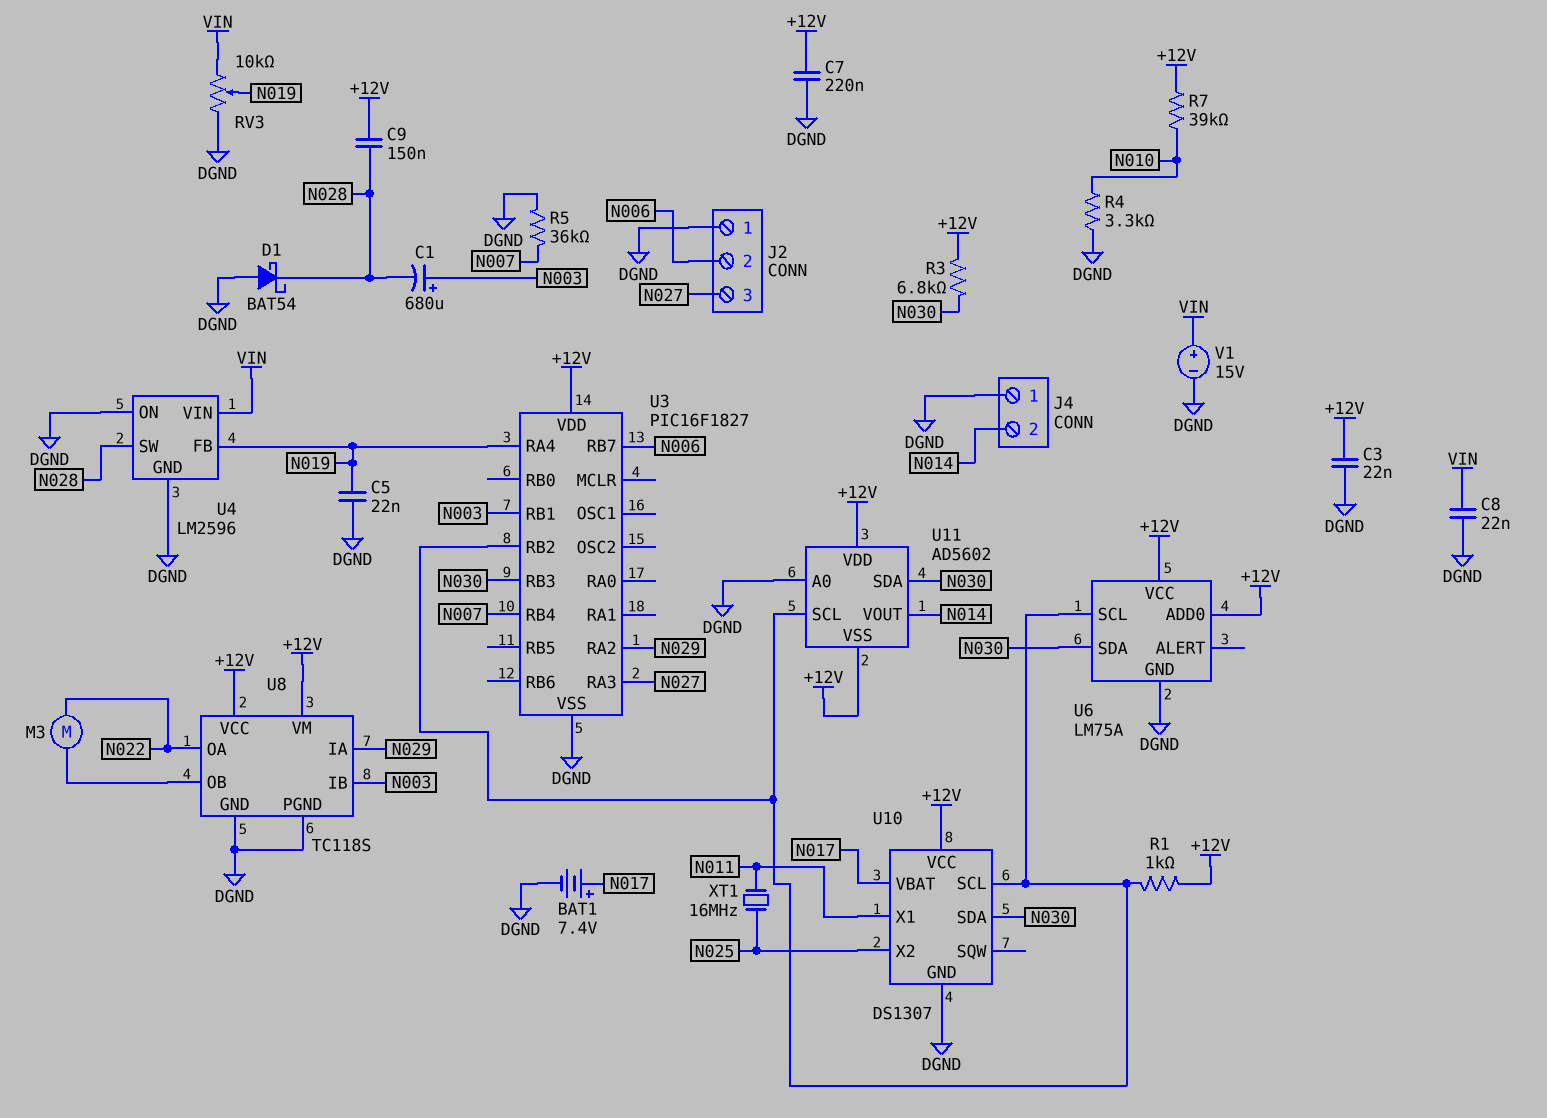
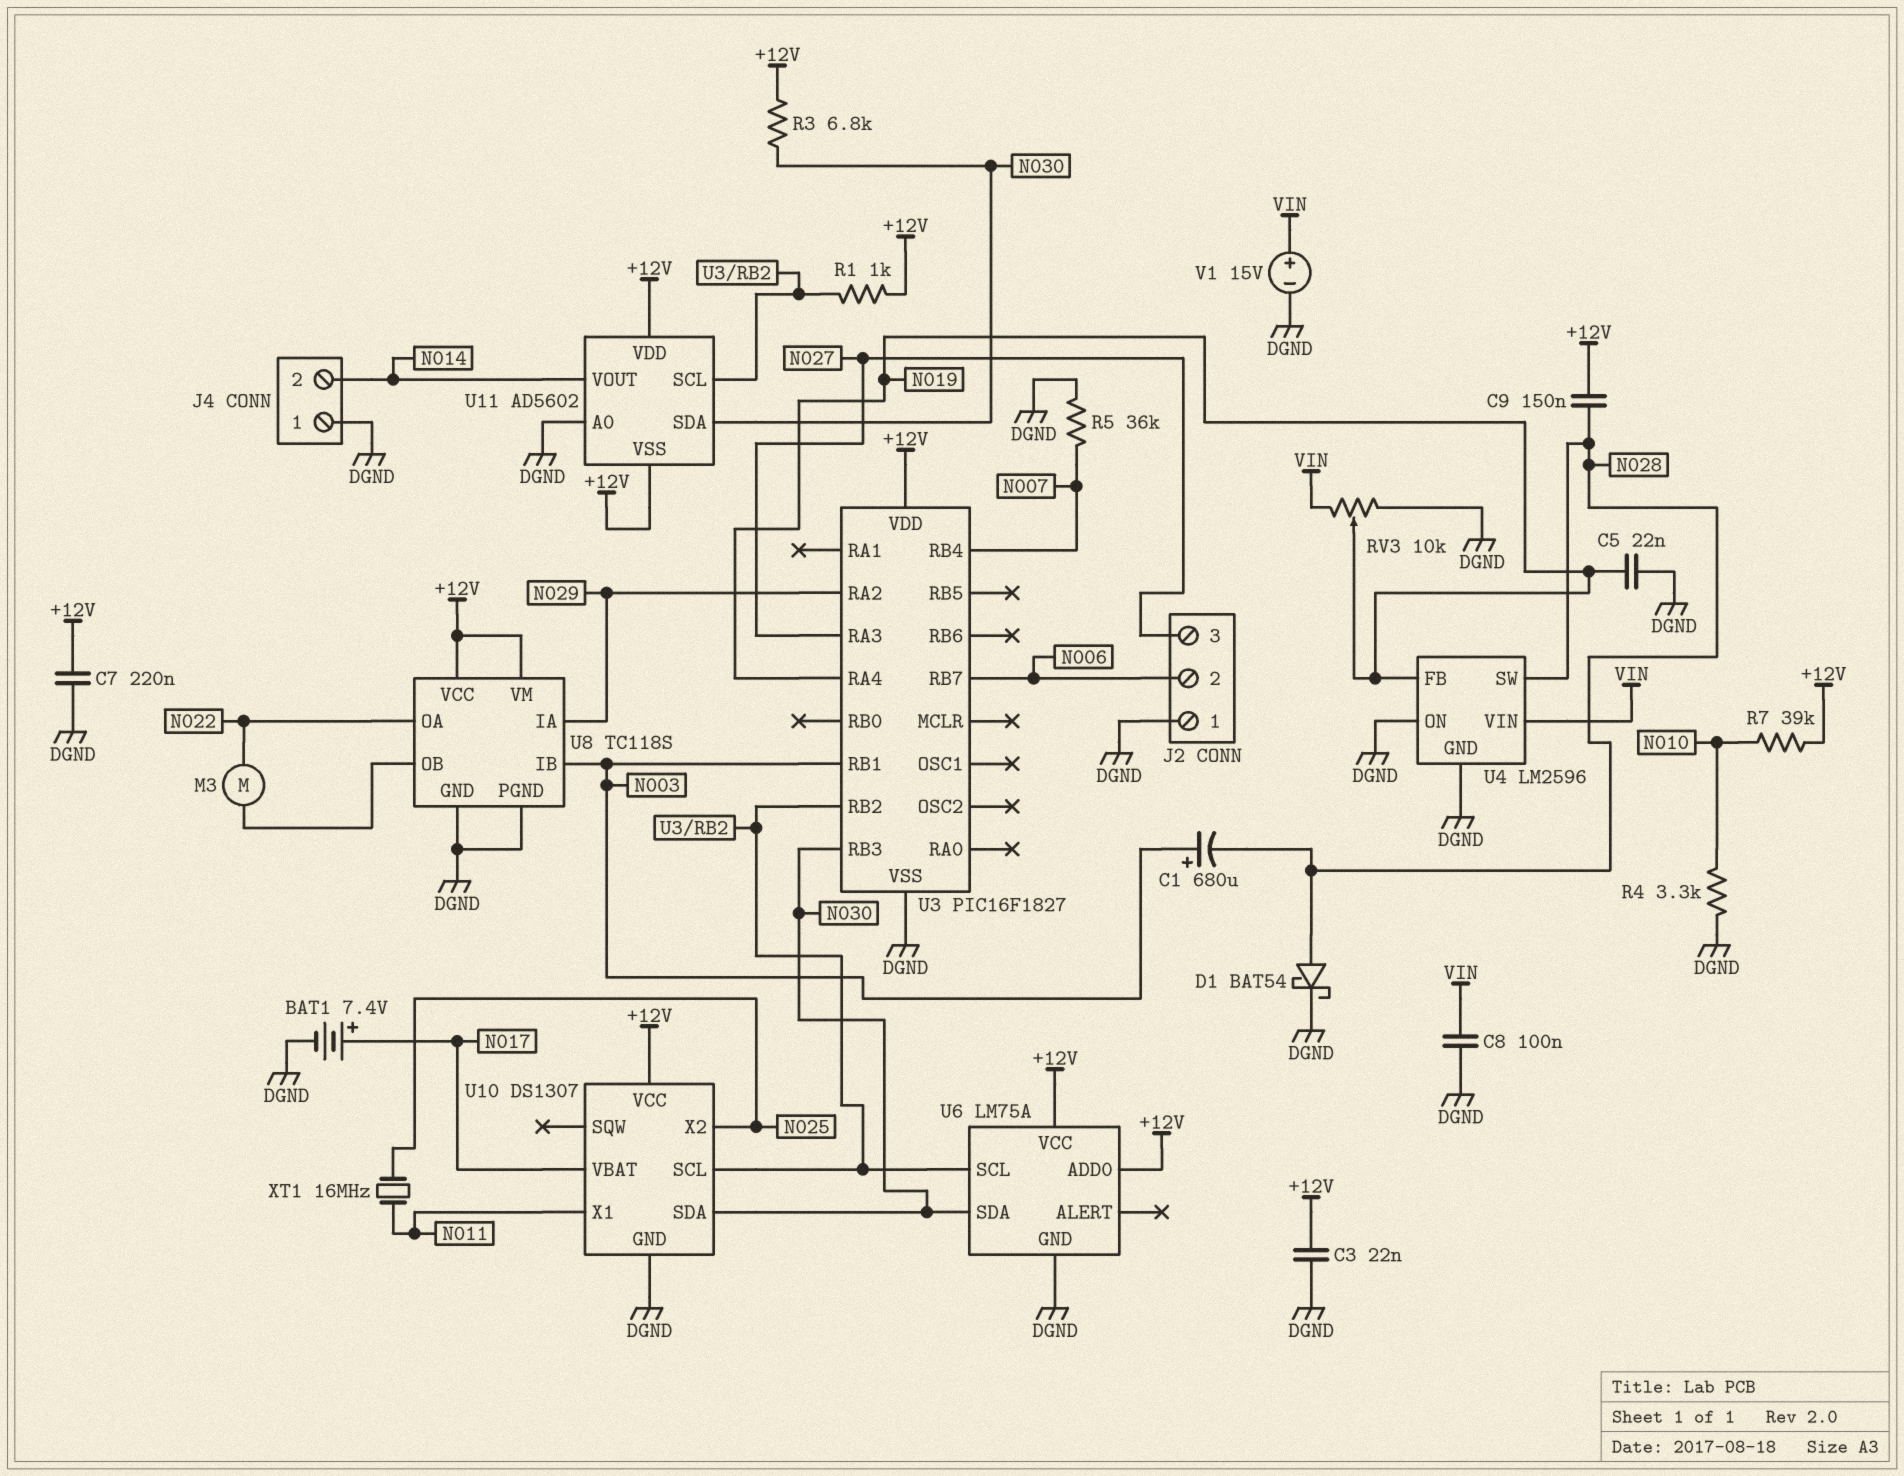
C8: 22nF (DGND, VIN) -> 100nF (DGND, VIN)
D1: schottky BAT54 (A DGND, K N028) -> schottky BAT54 (A N028, K DGND)

